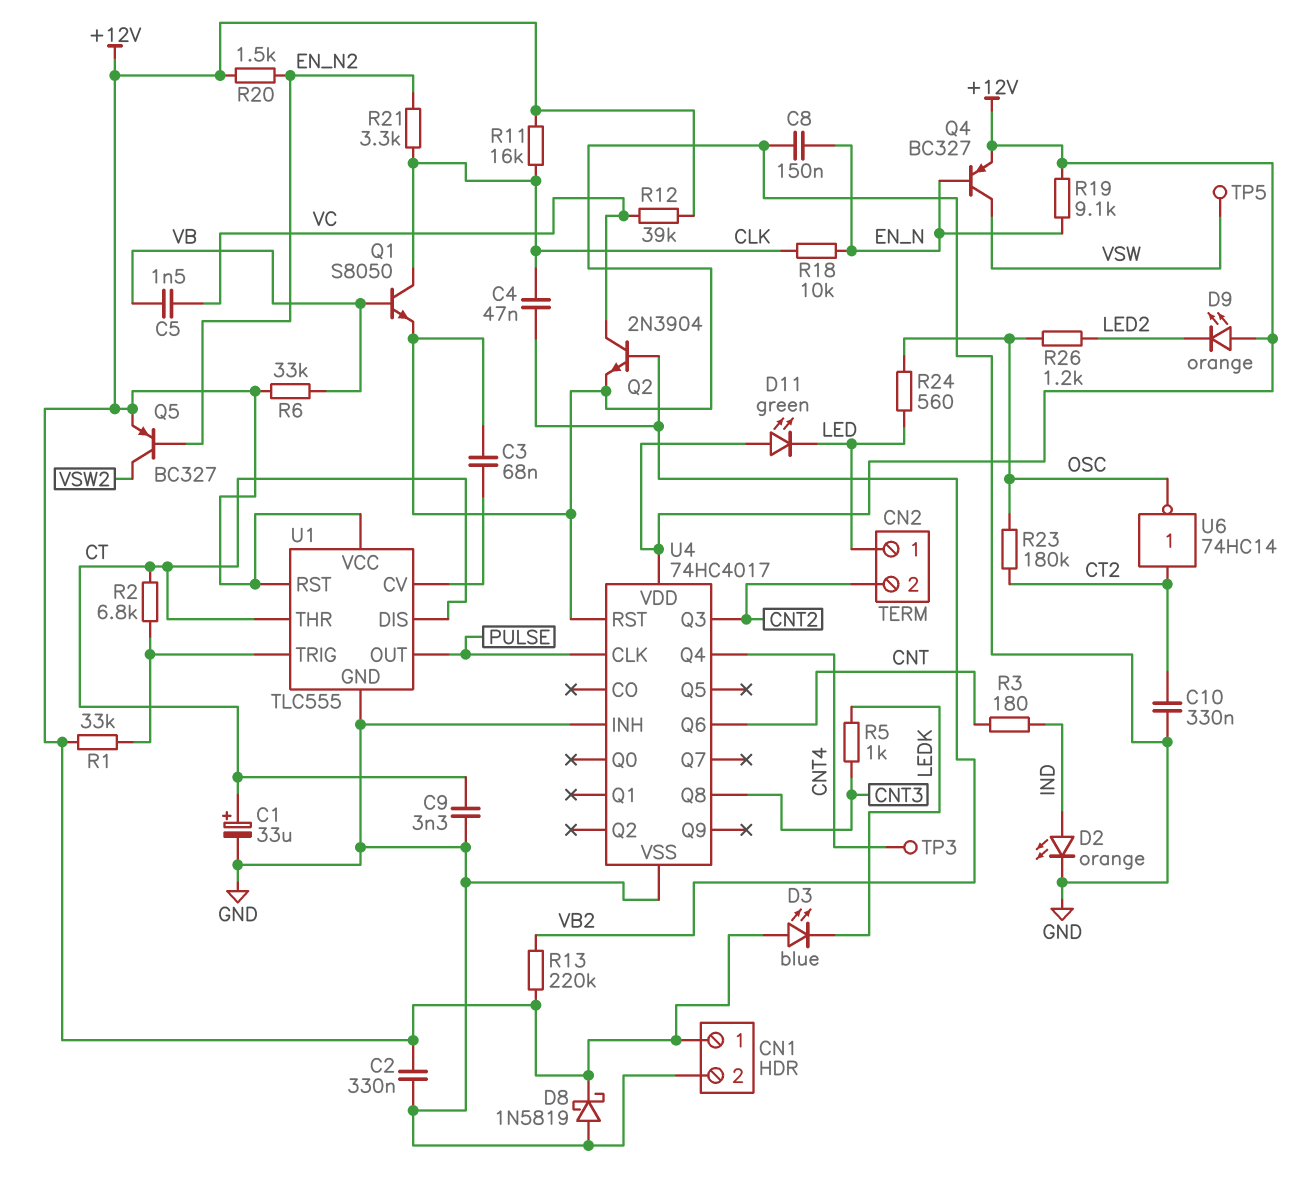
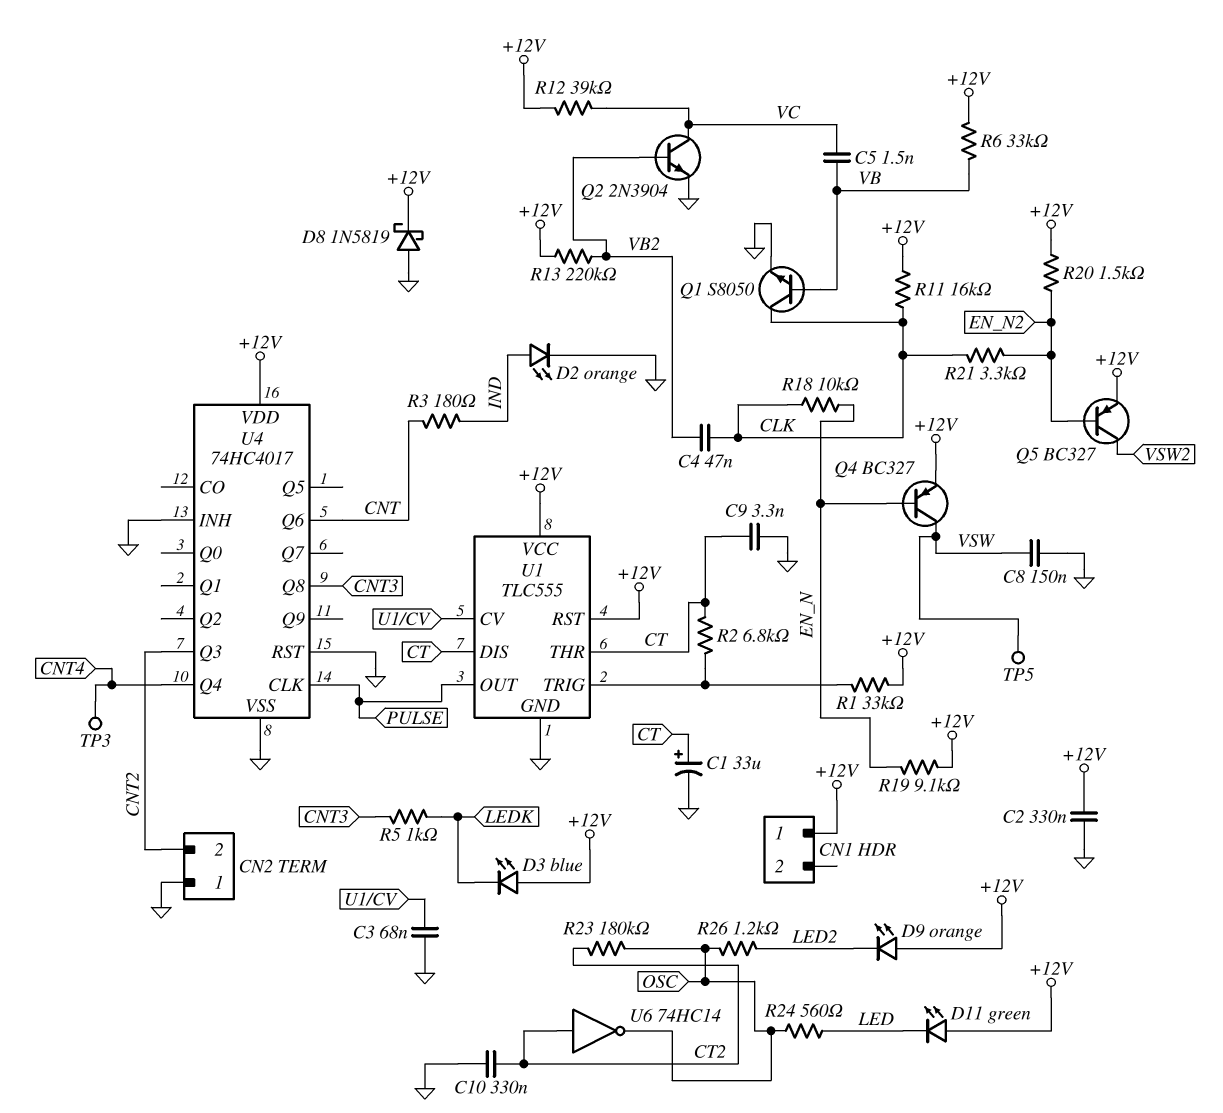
C8: 150nF (EN_N, GND) -> 150nF (GND, VSW)
CN1 pin 2: GND -> none
CN2 pin 1: LED -> GND

